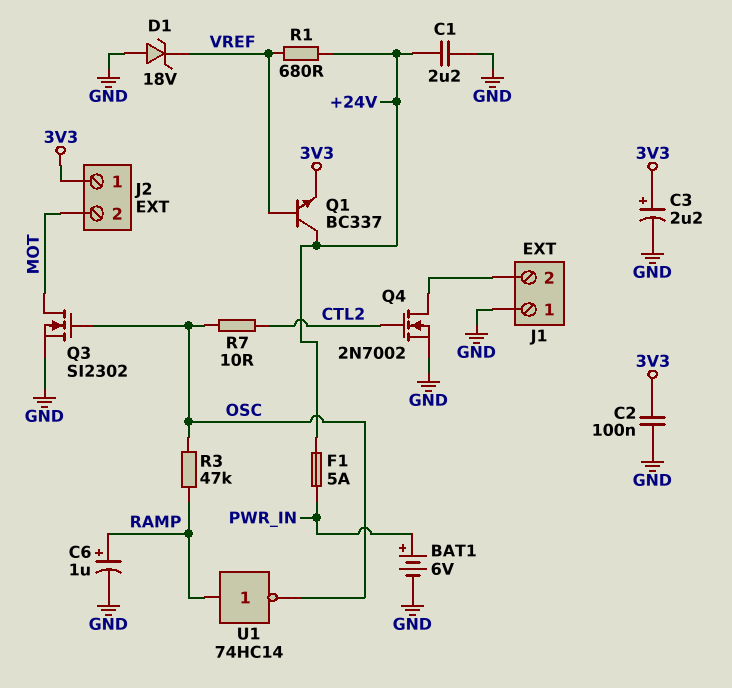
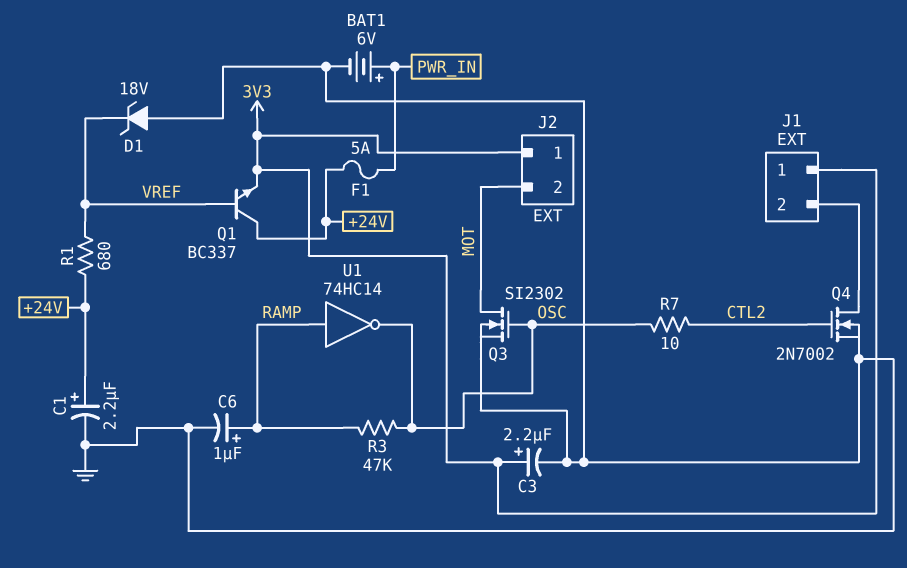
C1: 2.2uF (+24V, GND) -> 2.2uF (plus +24V, minus GND)
C2: 100nF (3V3, GND) -> none
J1 pin 1: GND -> 3V3

